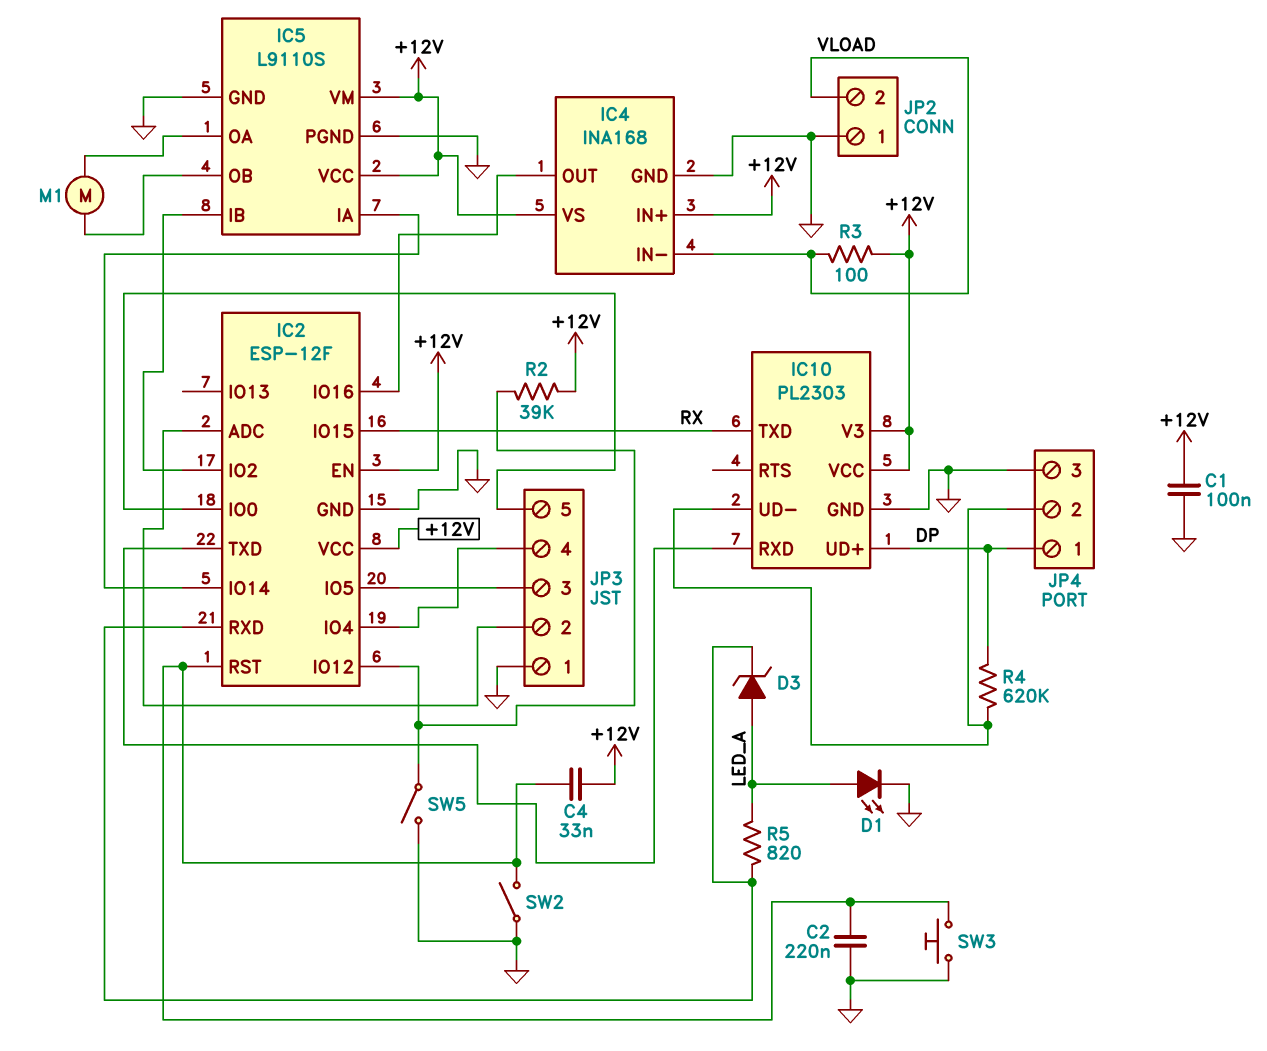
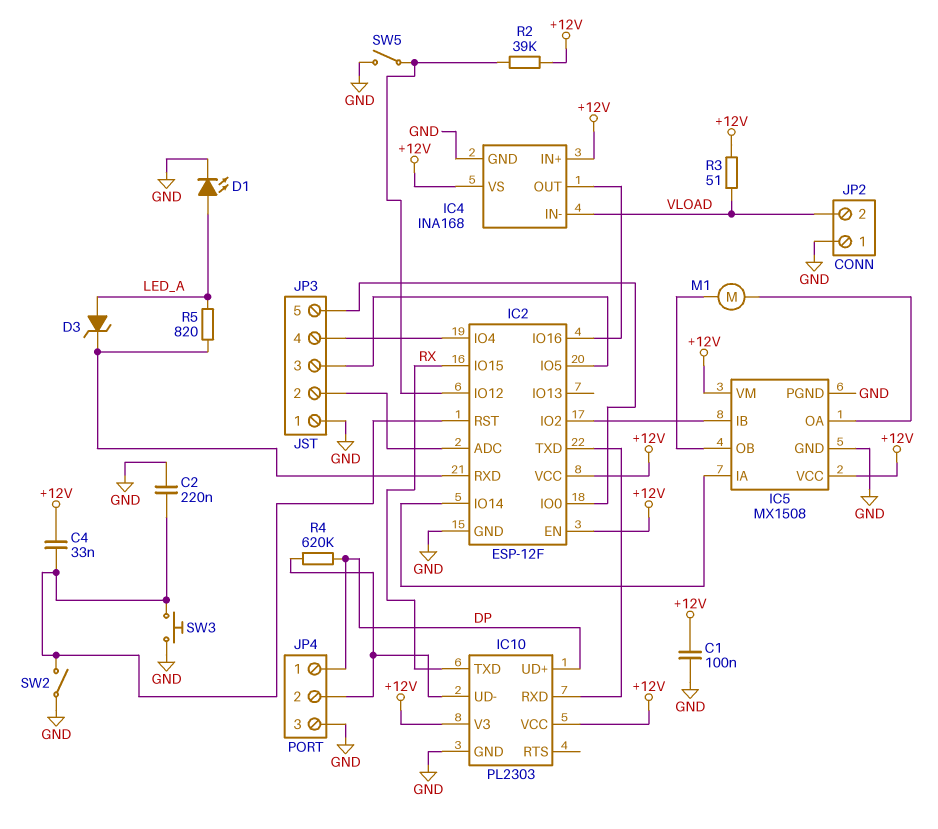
IC5: L9110S -> MX1508
R3: 100 (+12V, VLOAD) -> 51 (+12V, VLOAD)

